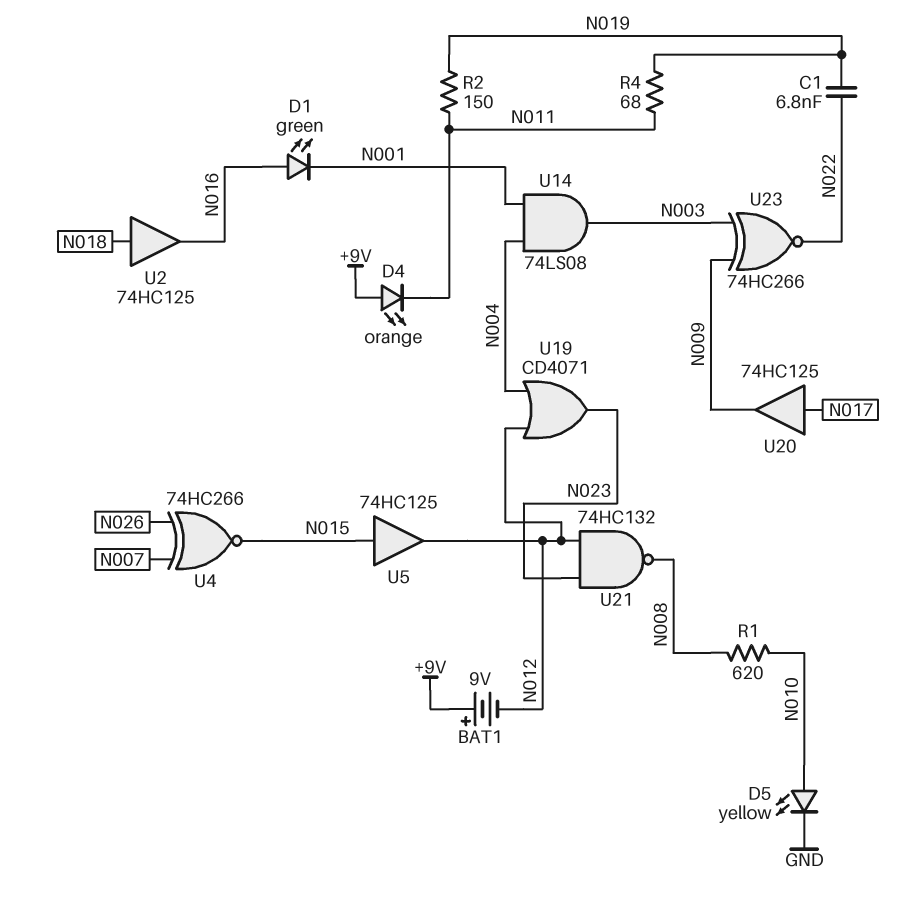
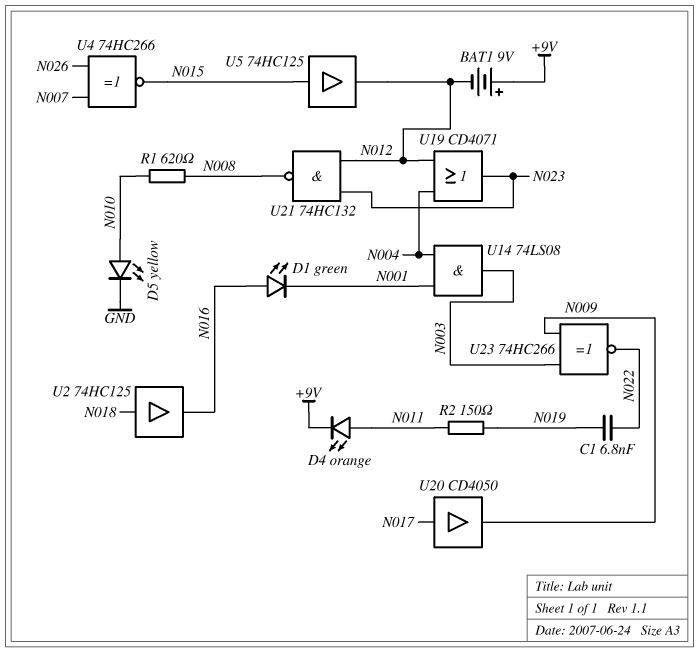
D4: LED orange (A +9V, K N011) -> LED orange (A N011, K +9V)
R4: 68 (N011, N019) -> none
U20: buffer 74HC125 (in N017, out N009) -> buffer CD4050 (in N017, out N009)

